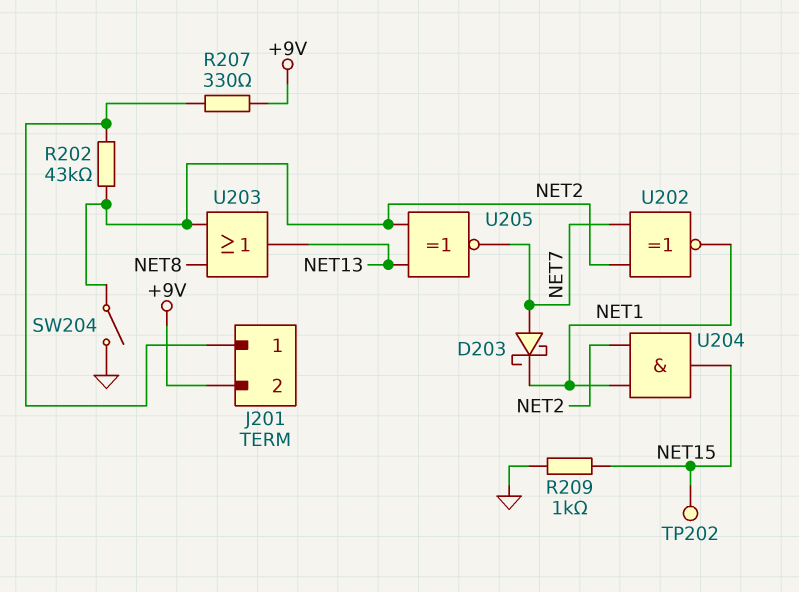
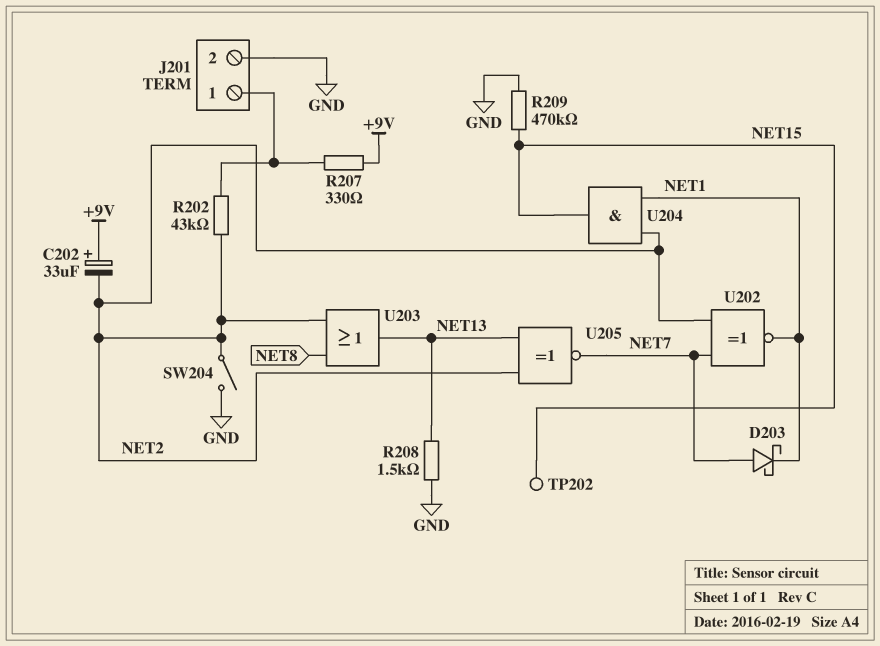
C202: none -> 33uF (plus +9V, minus NET2)
J201 pin 2: +9V -> GND
R208: none -> 1.5k (GND, NET13)
R209: 1k (GND, NET15) -> 470k (GND, NET15)

